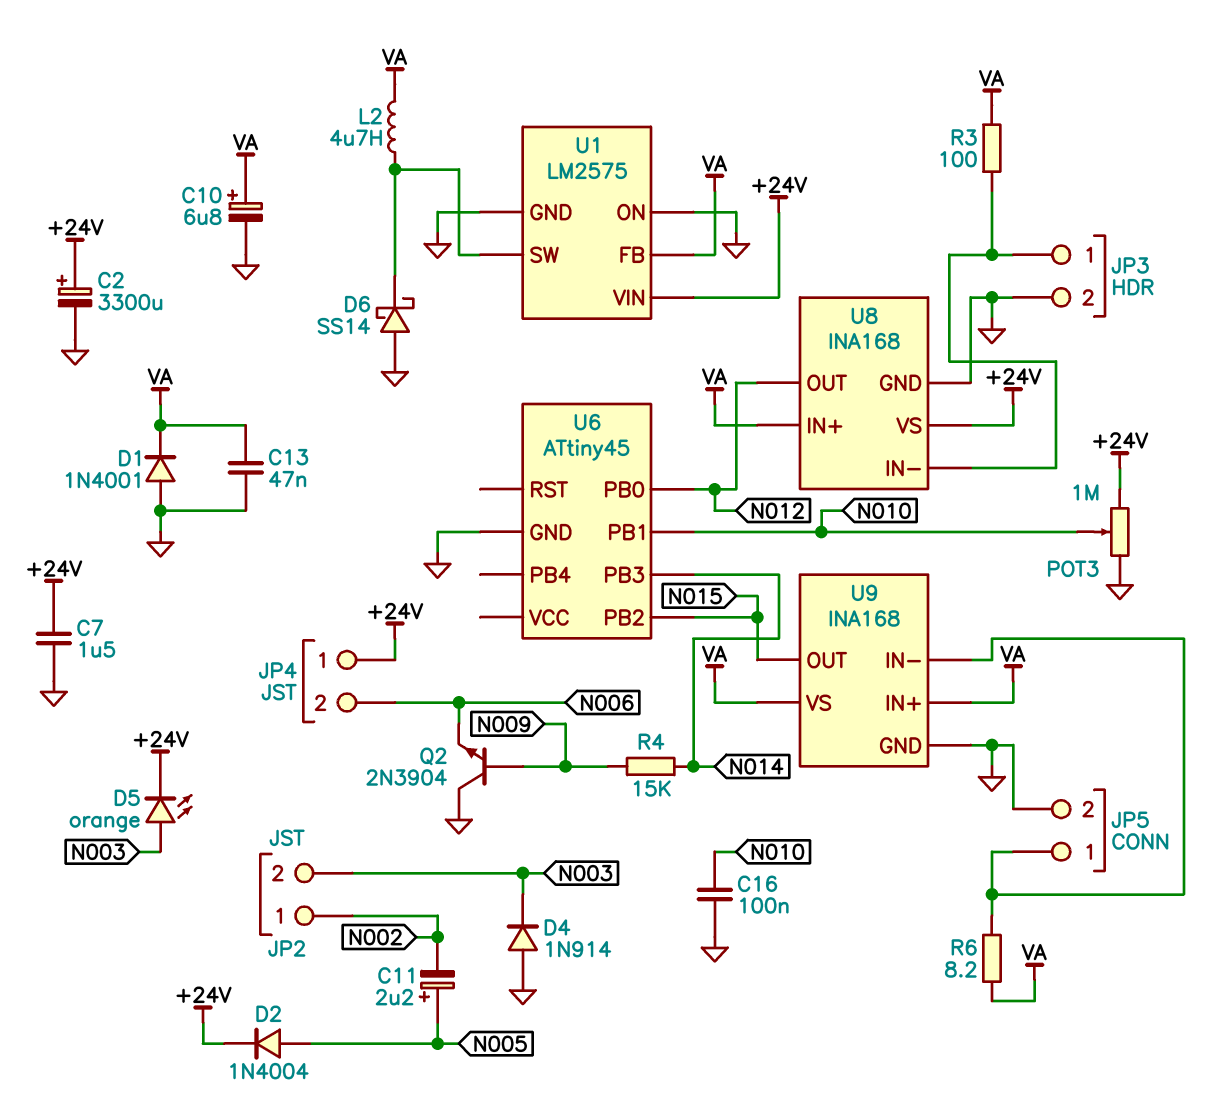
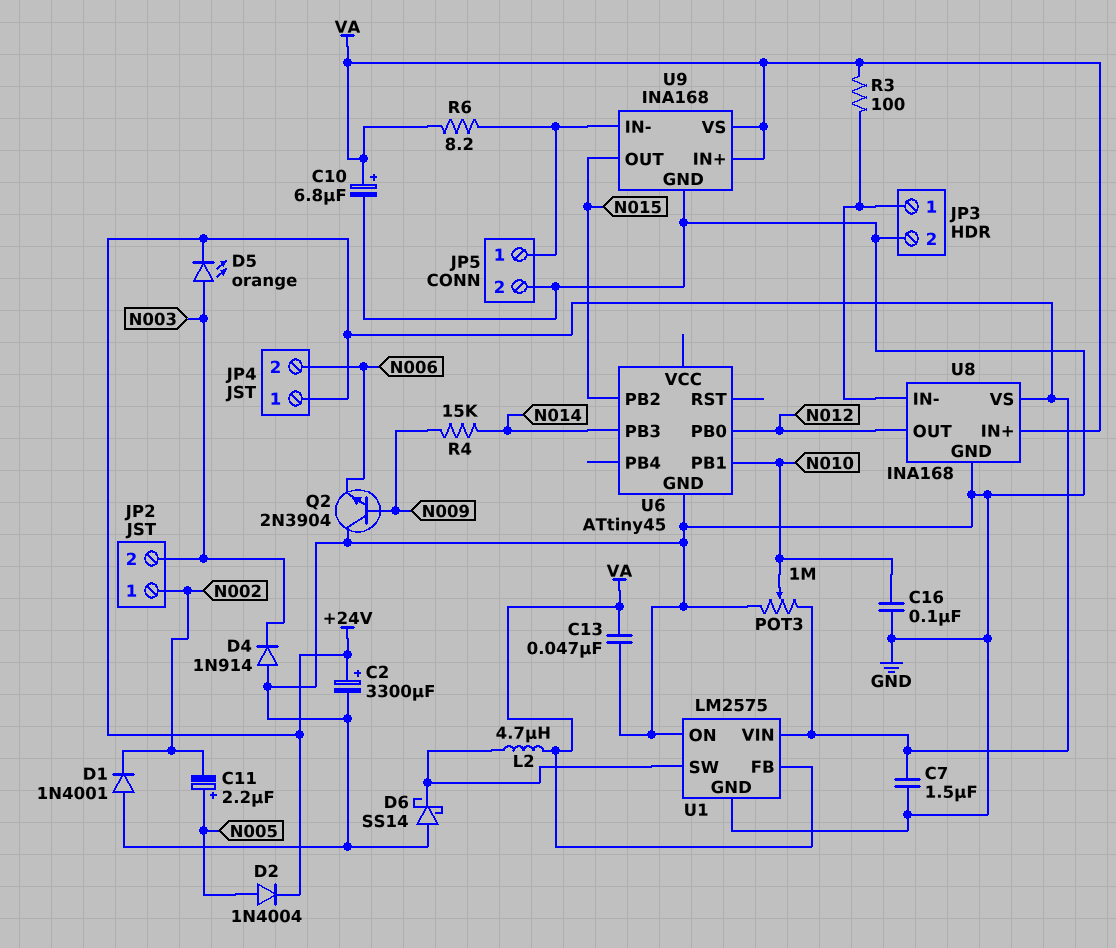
D1: diode 1N4001 (A GND, K VA) -> diode 1N4001 (A GND, K N002)

